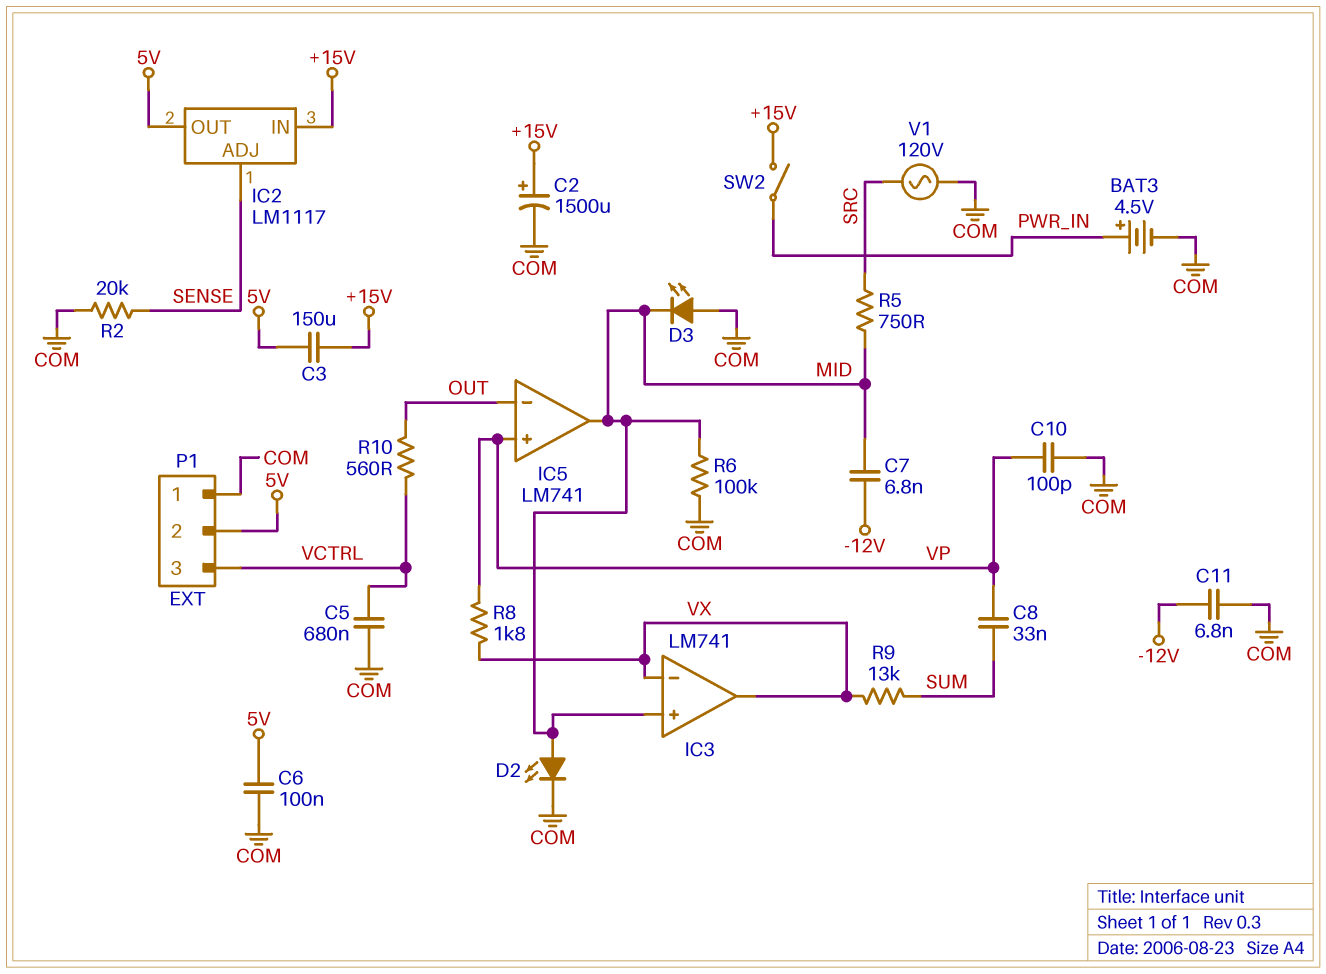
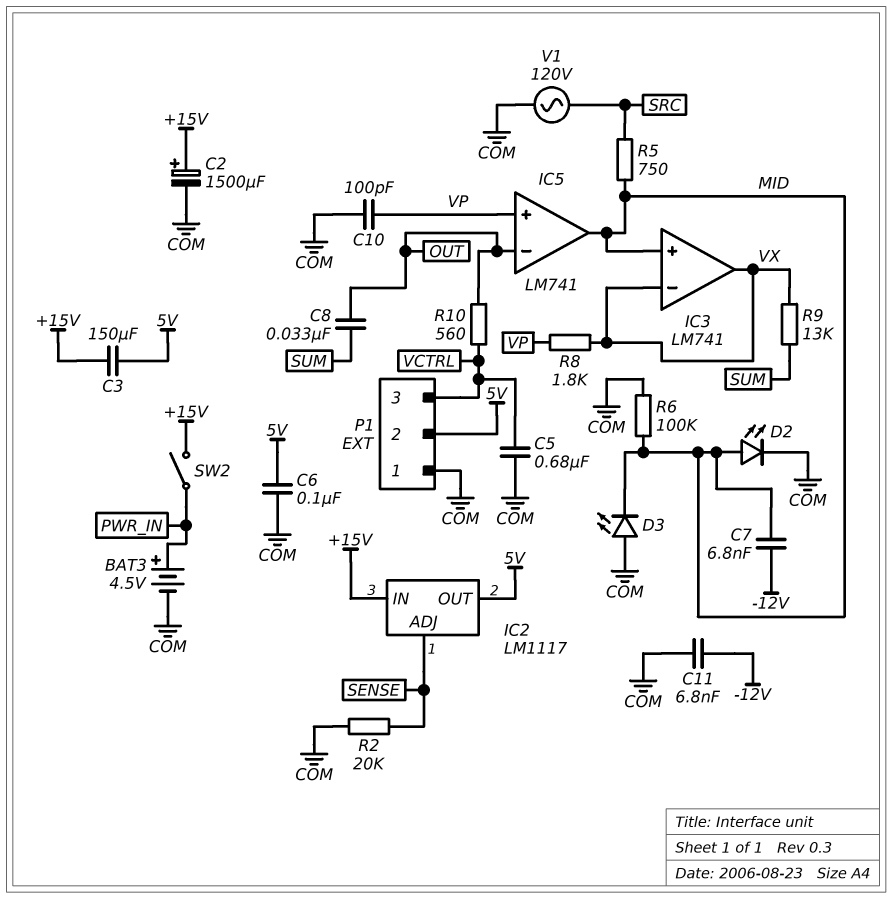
C8: 33nF (SUM, VP) -> 33nF (OUT, SUM)

